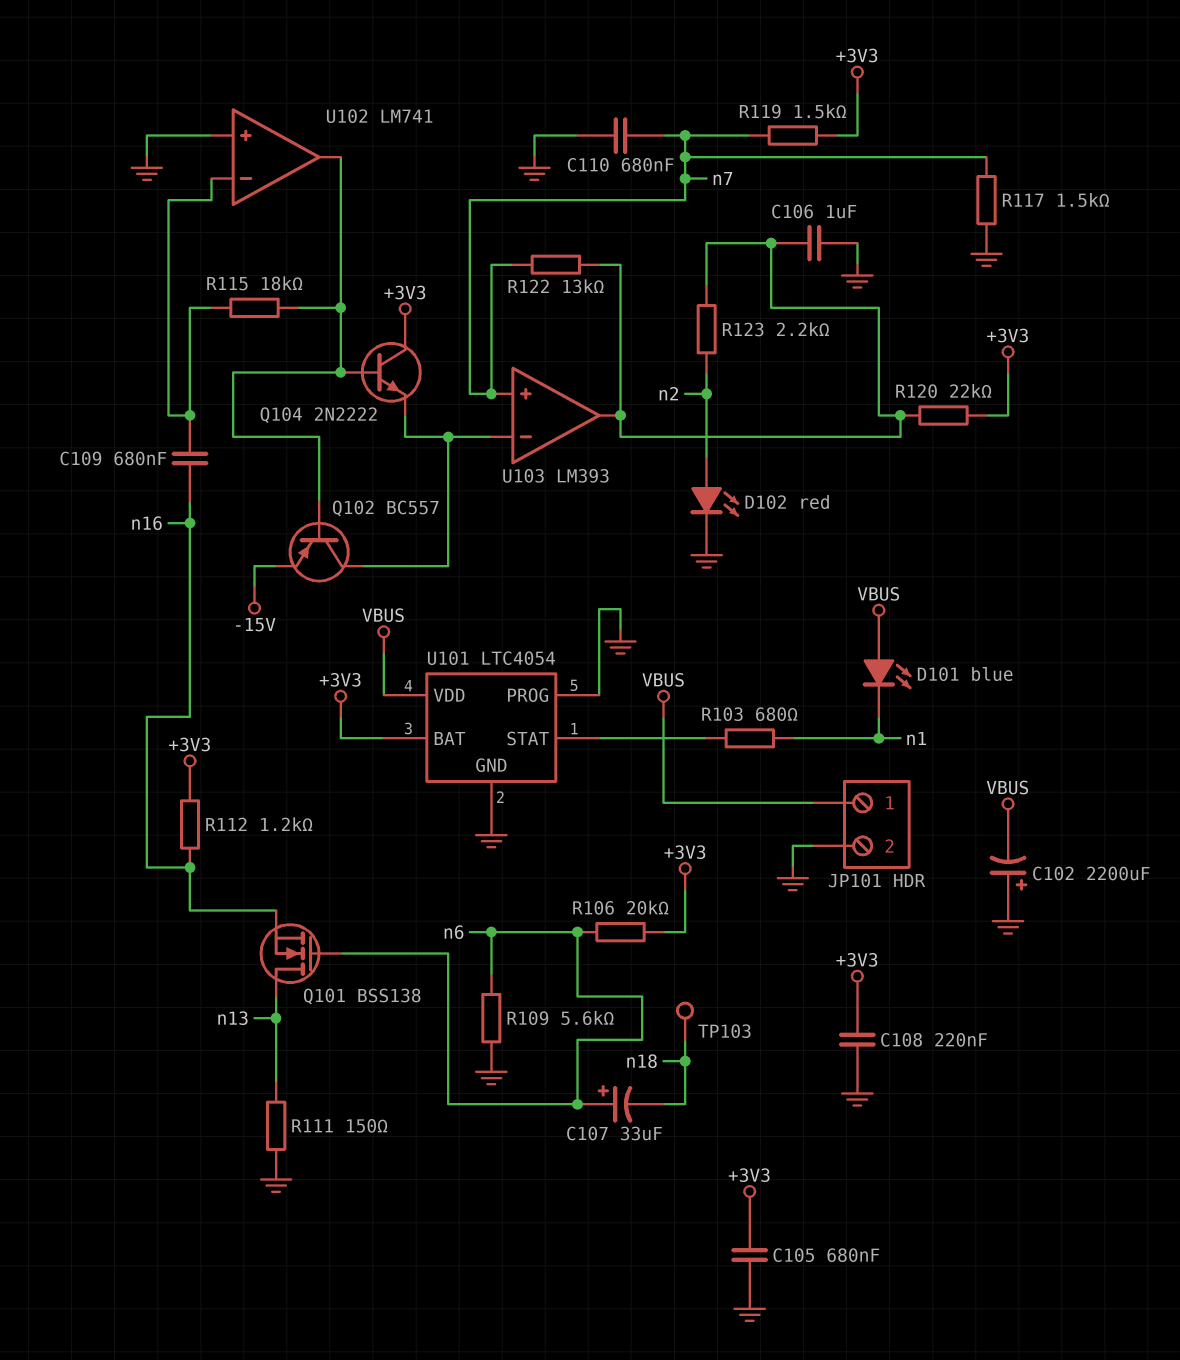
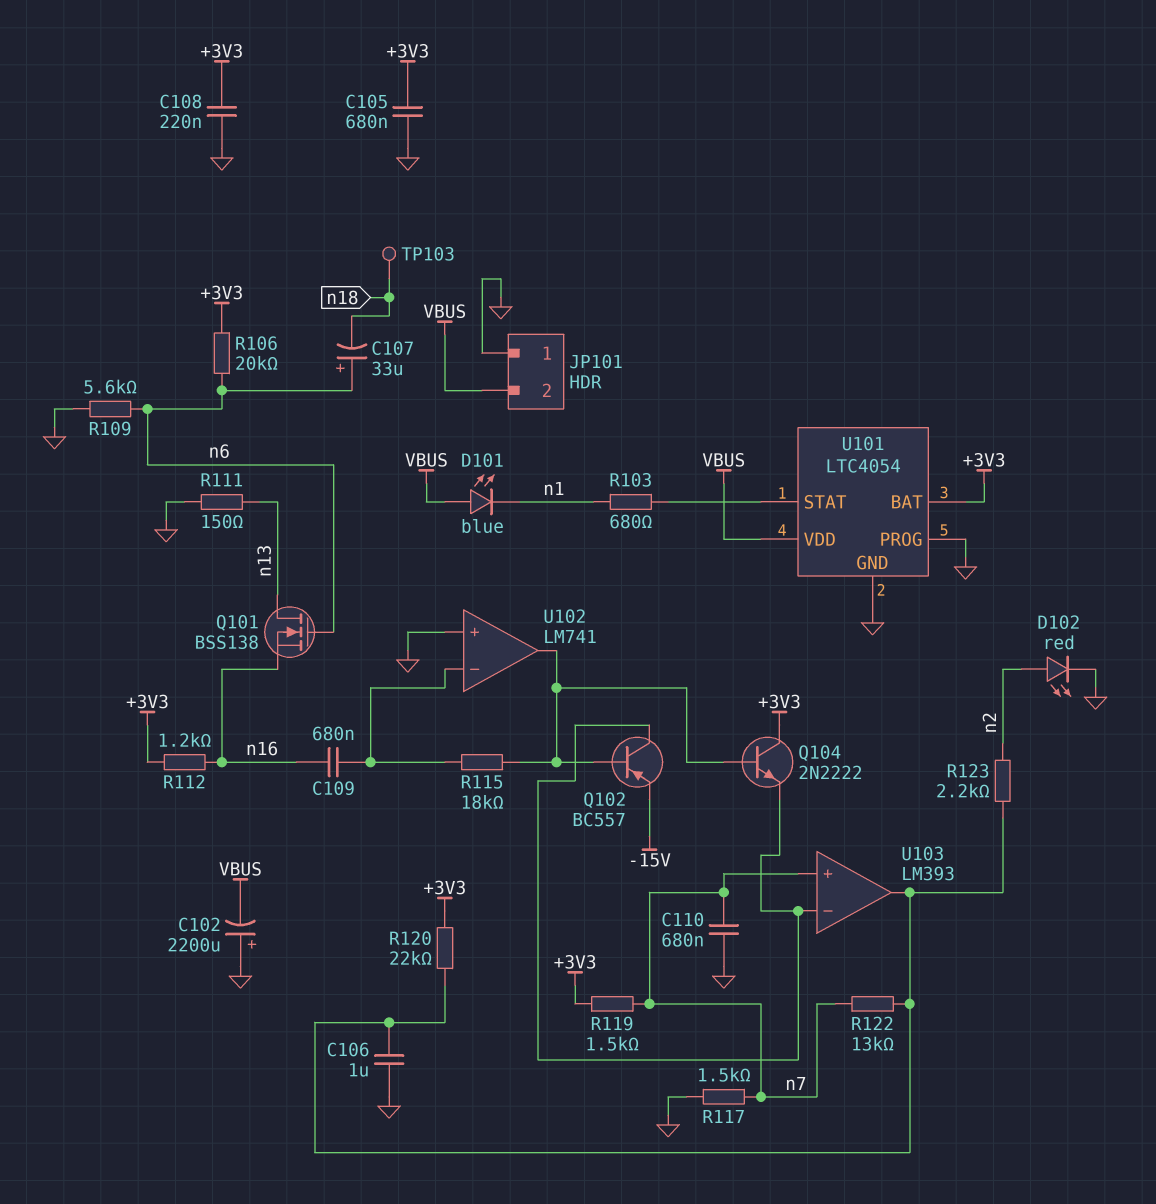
JP101 pin 1: VBUS -> GND
JP101 pin 2: GND -> VBUS

